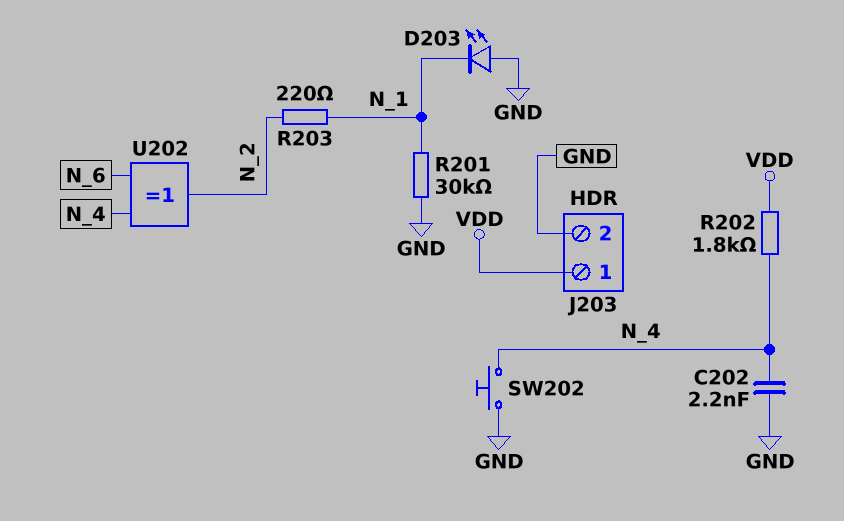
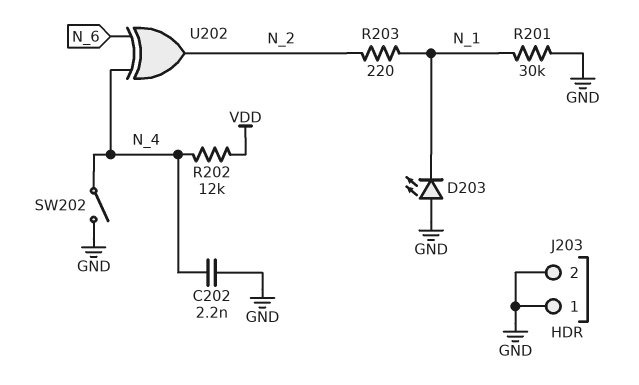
J203 pin 1: VDD -> GND
R202: 1.8k (N_4, VDD) -> 12k (N_4, VDD)
SW202: button (GND, N_4) -> switch (GND, N_4)

